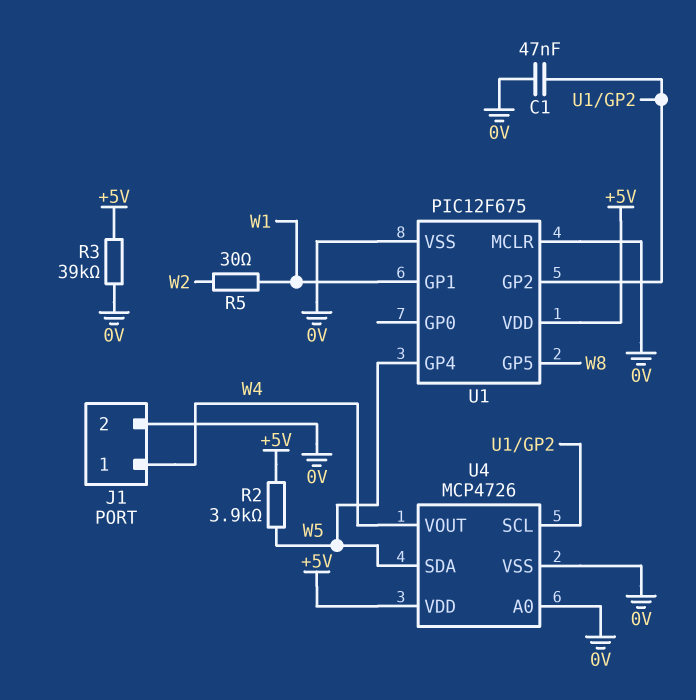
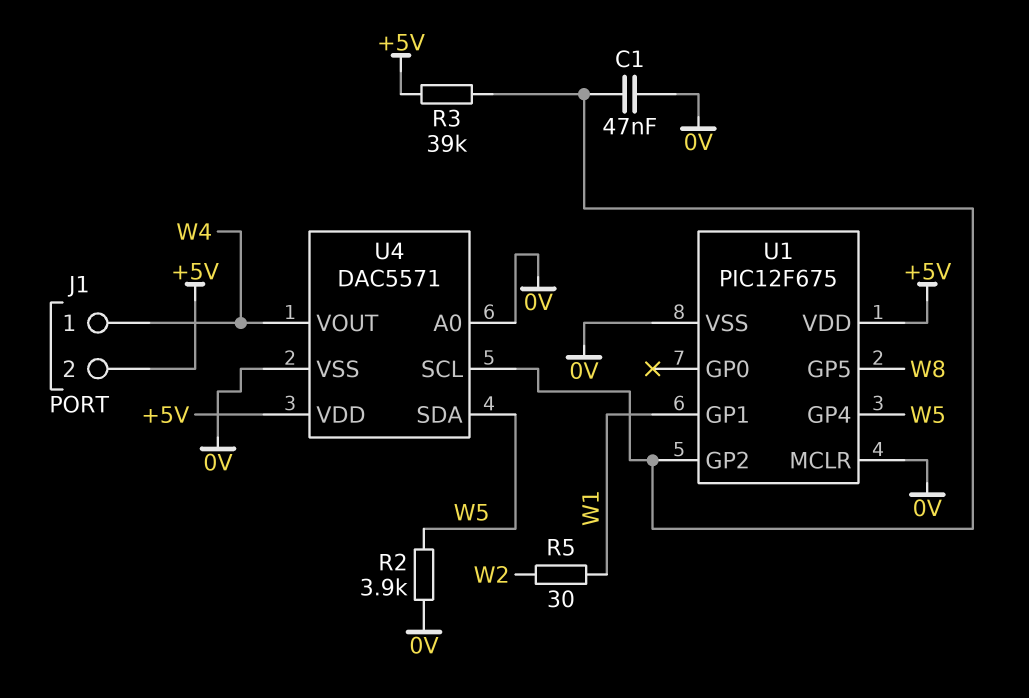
J1 pin 2: 0V -> +5V
R2: 3.9k (+5V, W5) -> 3.9k (0V, W5)
R3: 39k (+5V, 0V) -> 39k (+5V, U1/GP2)
U4: MCP4726 -> DAC5571

